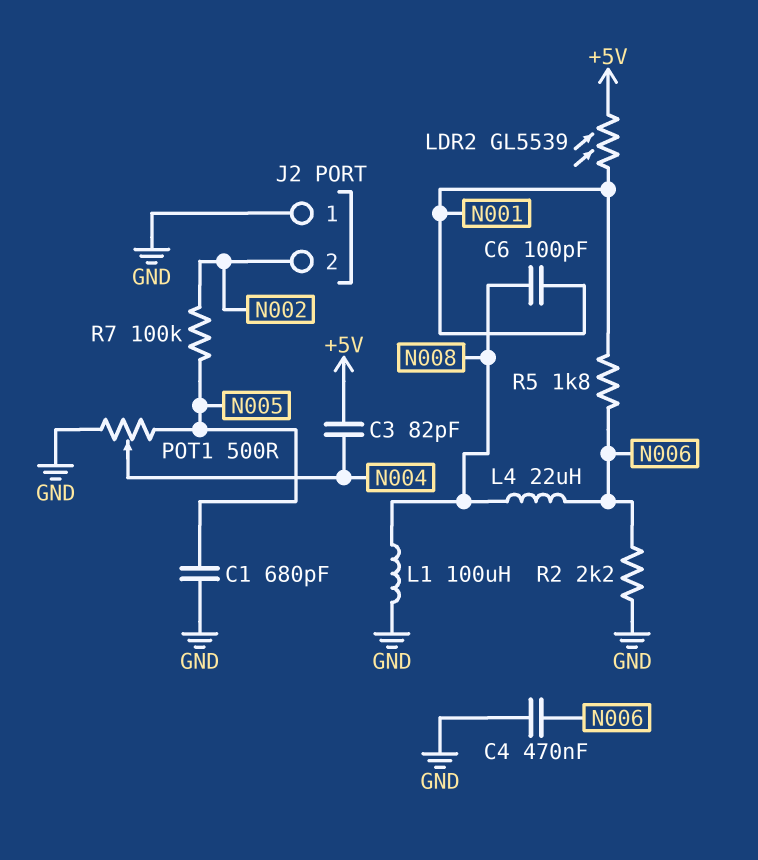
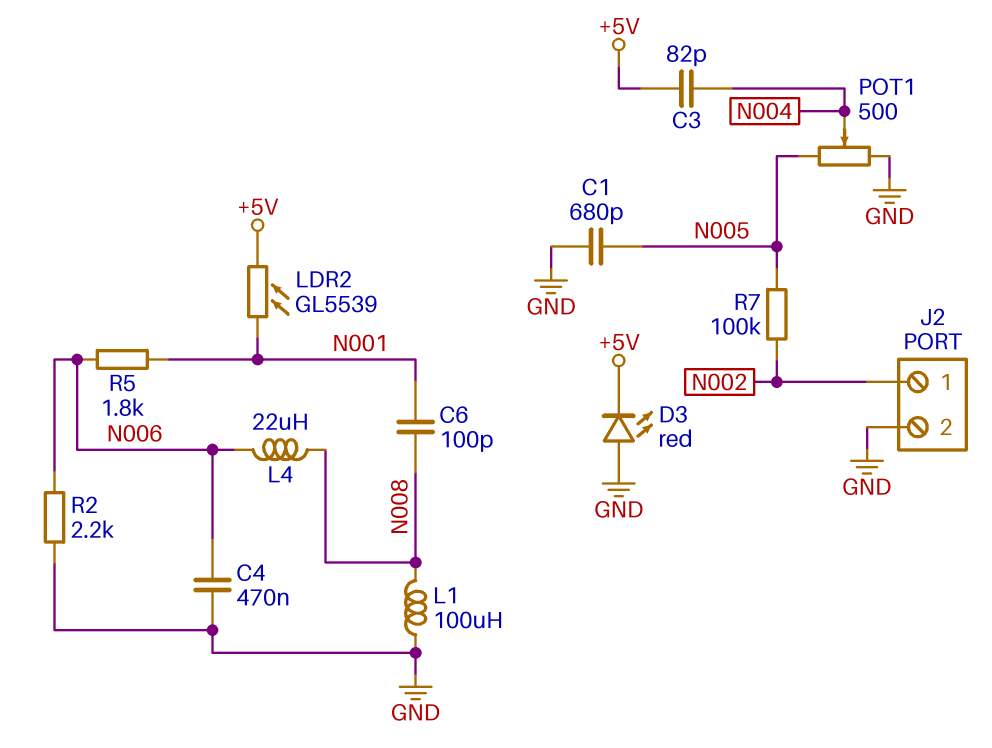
D3: none -> LED red (A GND, K +5V)
J2 pin 1: GND -> N002
J2 pin 2: N002 -> GND

